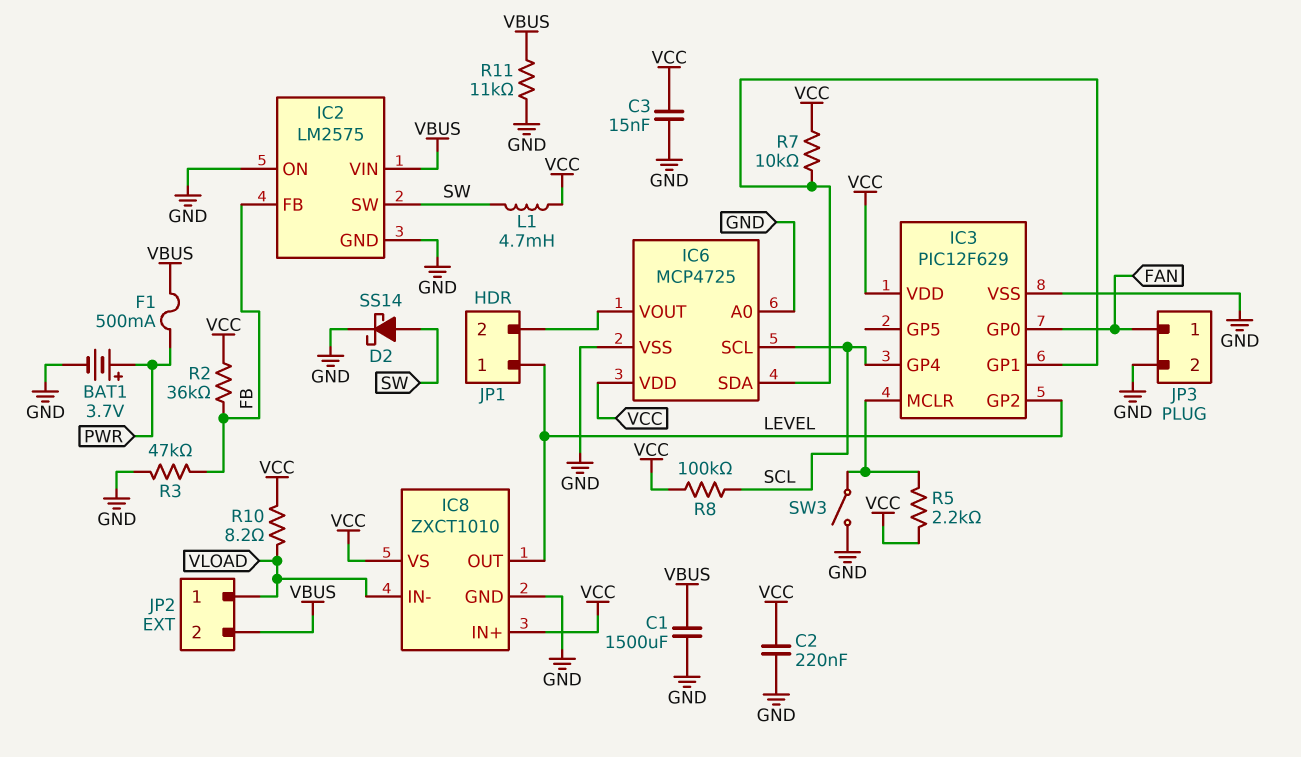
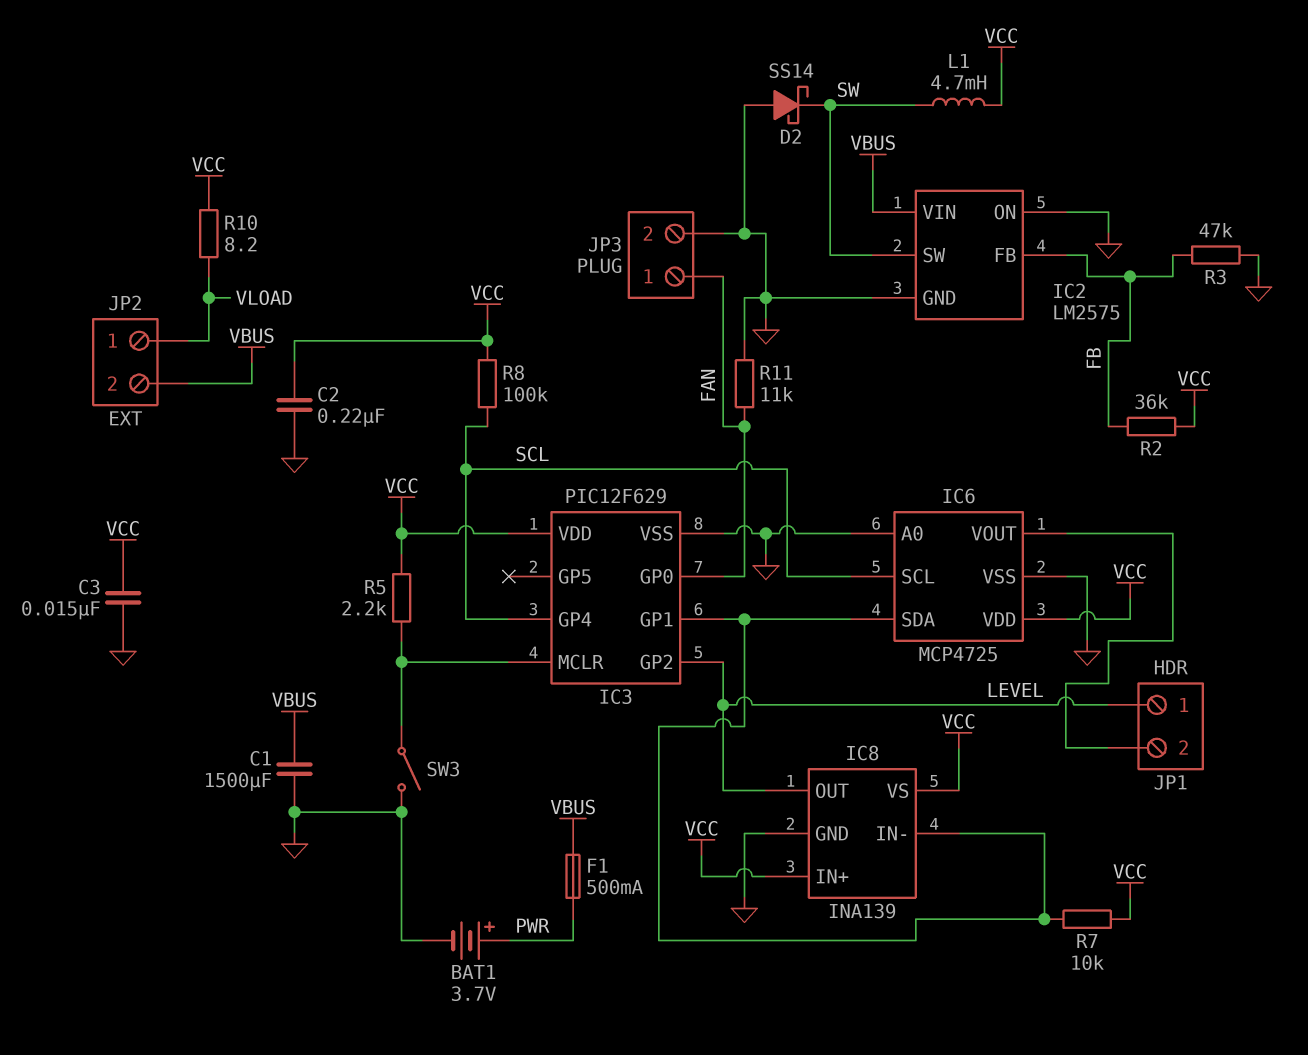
D2: schottky SS14 (A SW, K GND) -> schottky SS14 (A GND, K SW)
IC8: ZXCT1010 -> INA139
IC8 pin IN-: VLOAD -> IC3/GP1
R11: 11k (GND, VBUS) -> 11k (FAN, GND)

